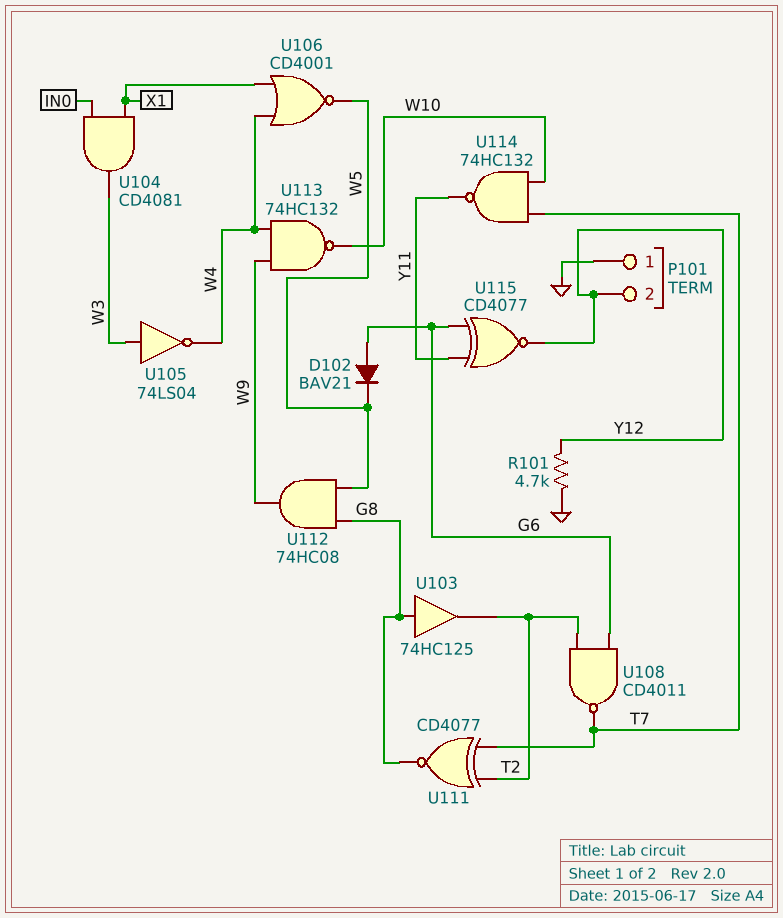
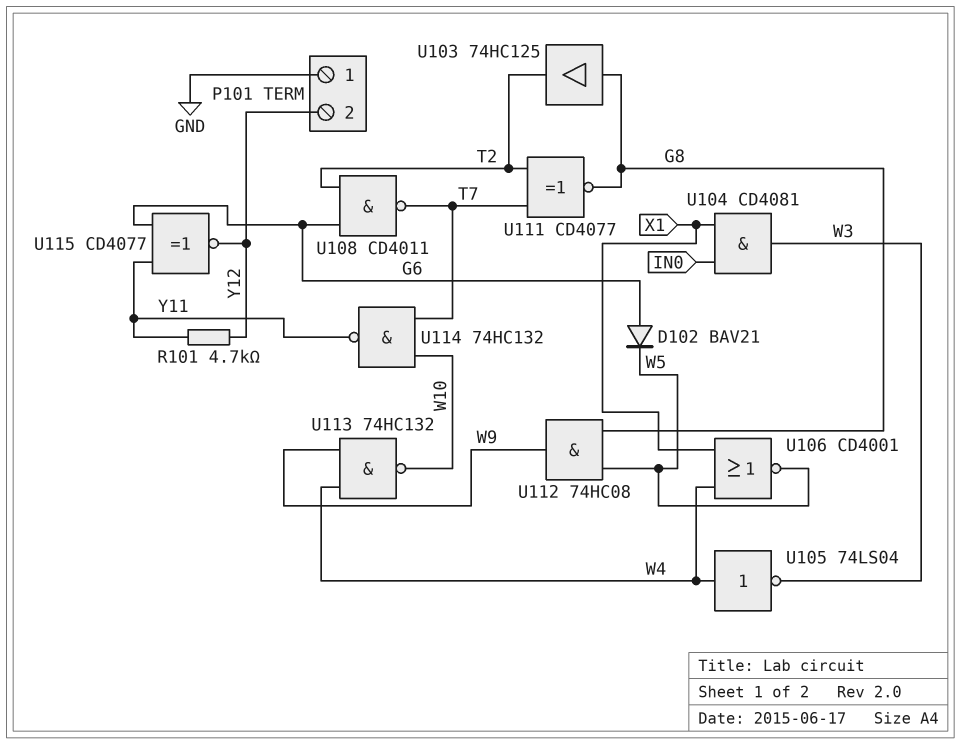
R101: 4.7k (GND, Y12) -> 4.7k (Y11, Y12)
U105: NOT 74LS04 (in W3, out W4) -> NOT 74LS04 (in W4, out W3)

